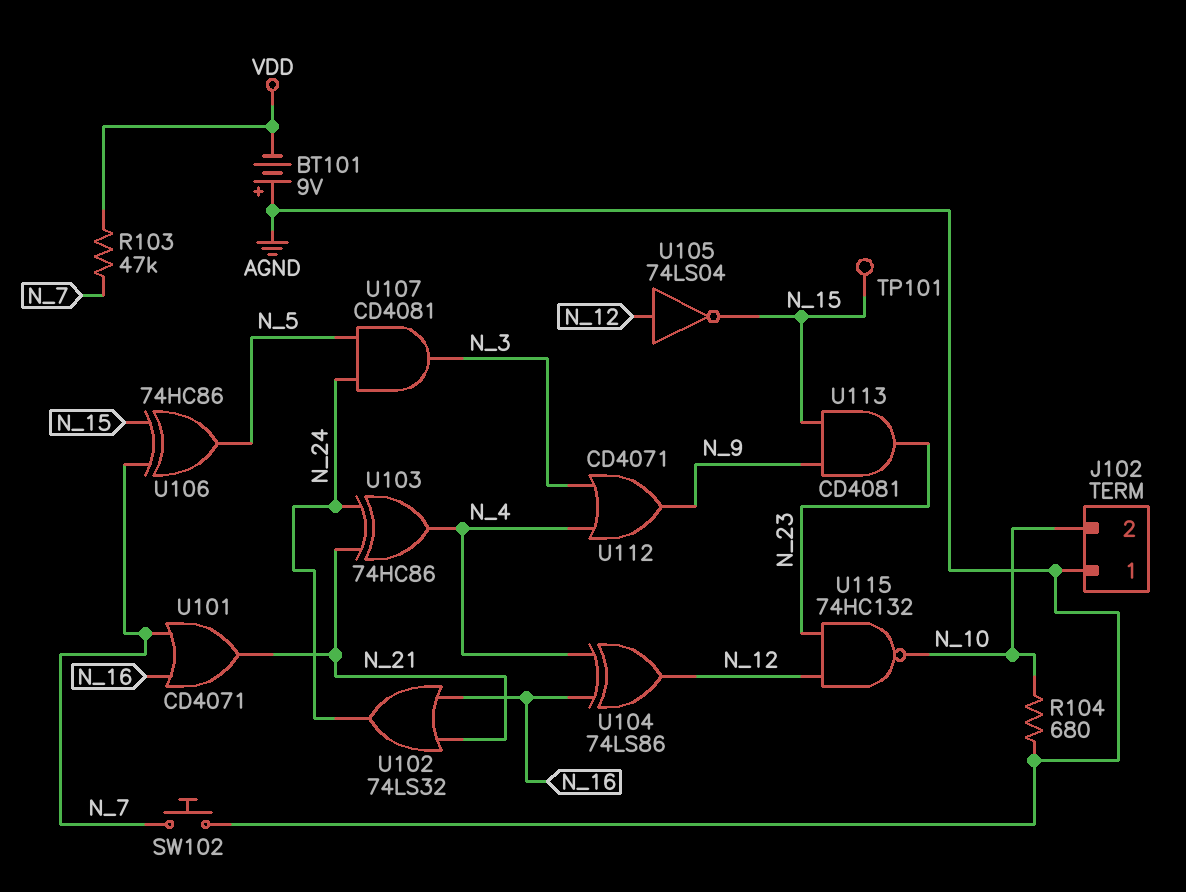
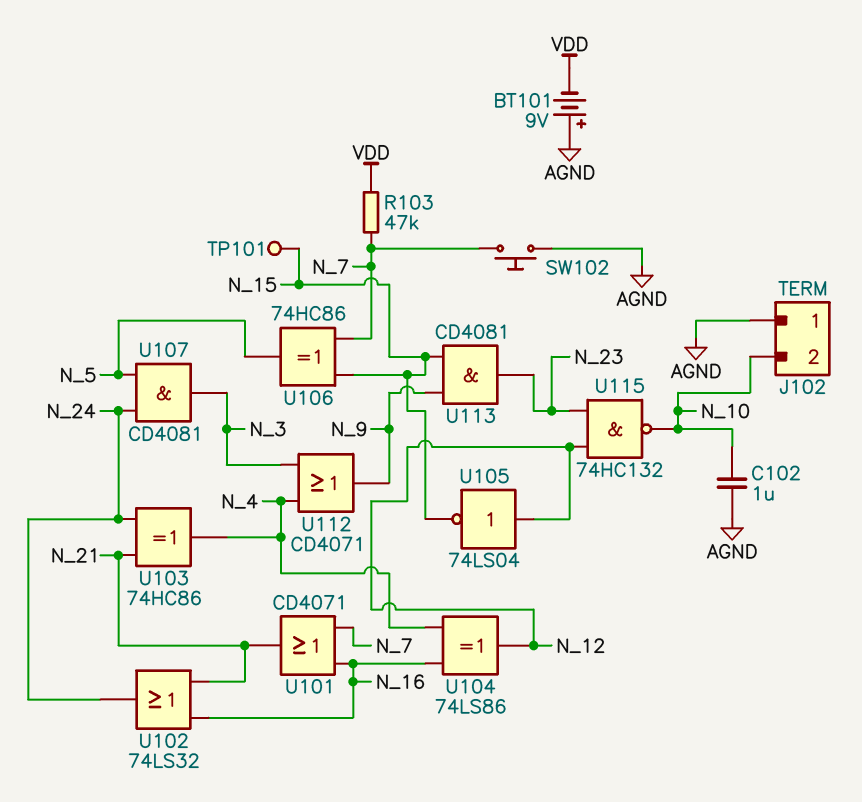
C102: none -> 1uF (AGND, N_10)
R104: 680 (AGND, N_10) -> none

